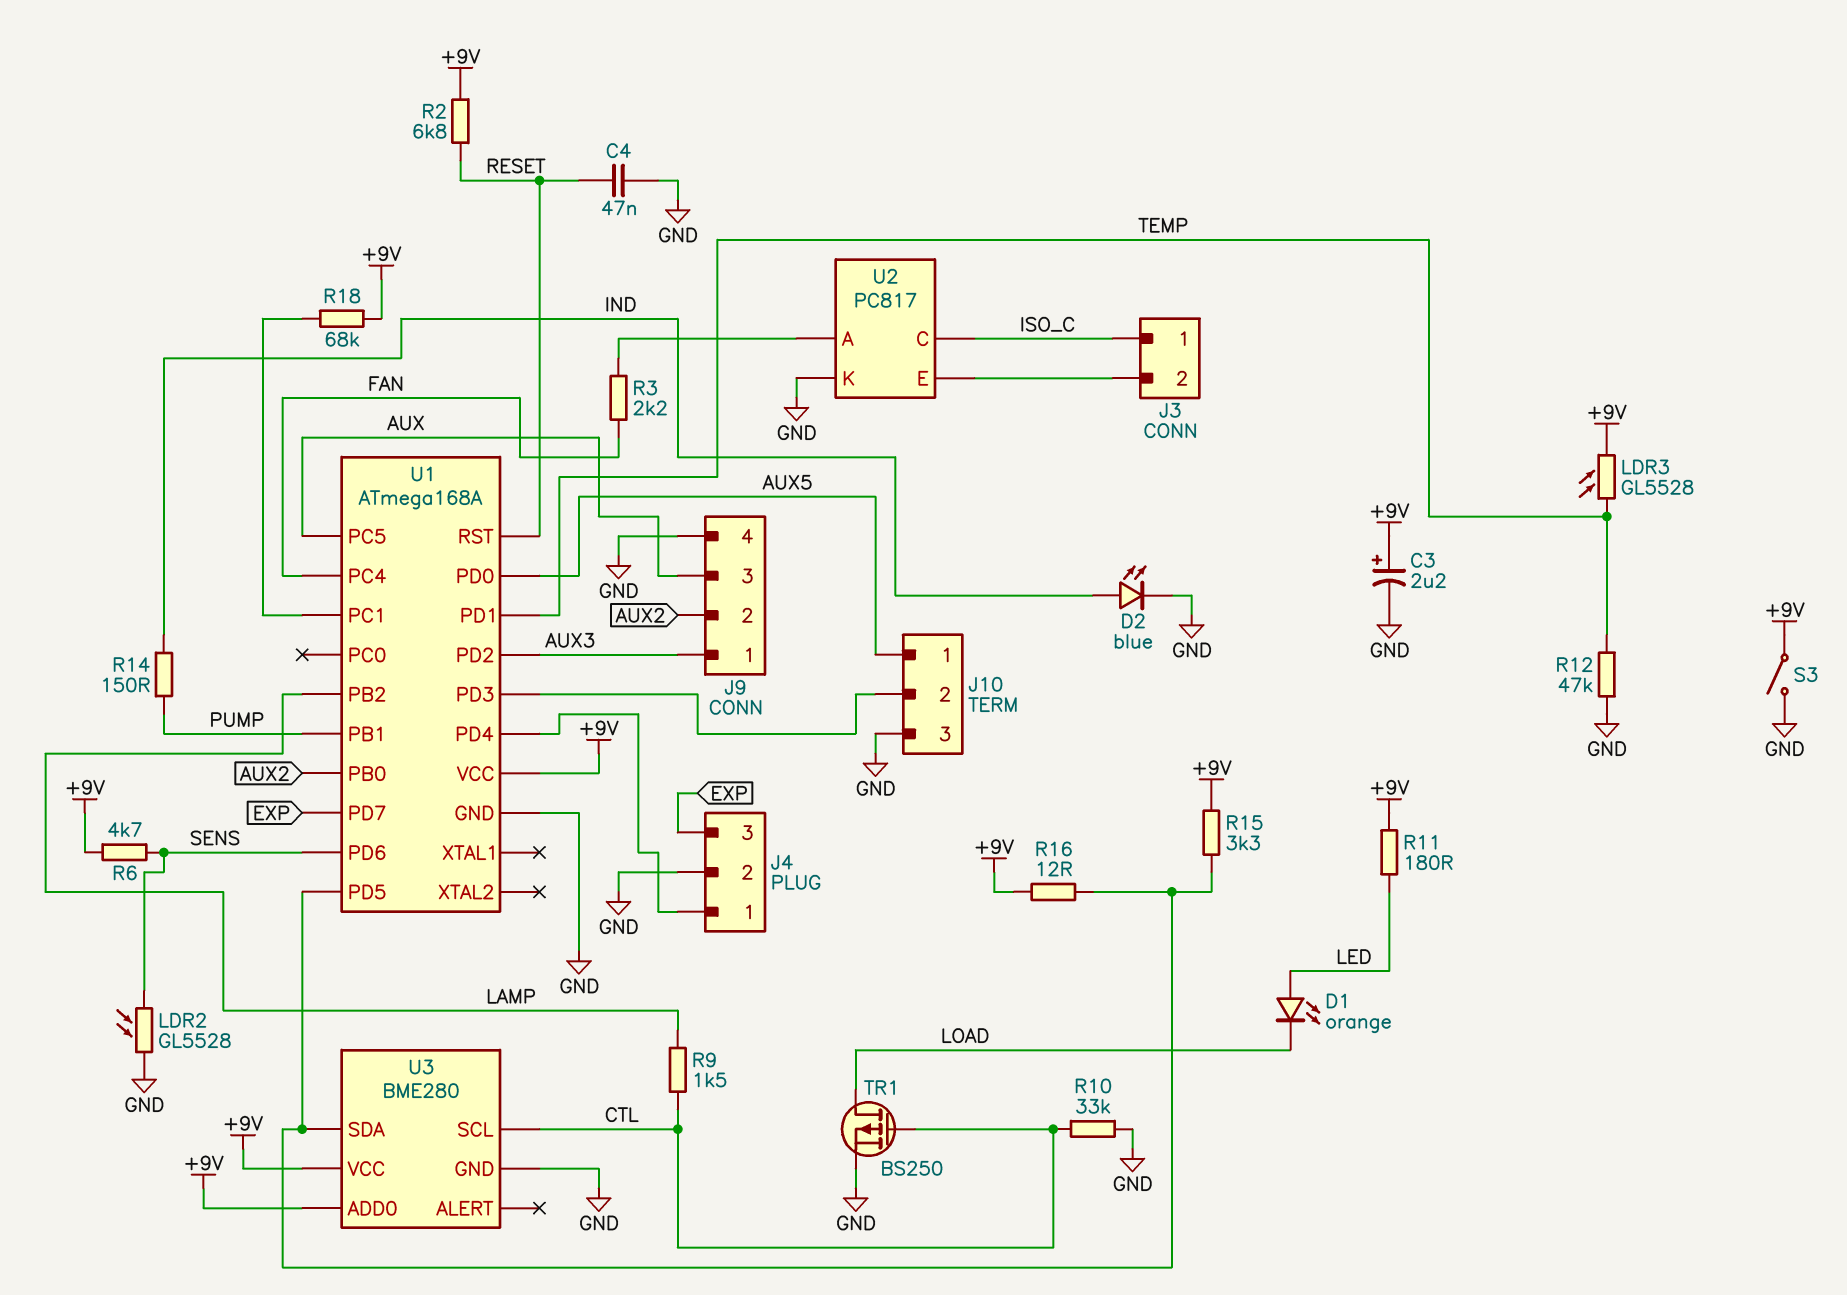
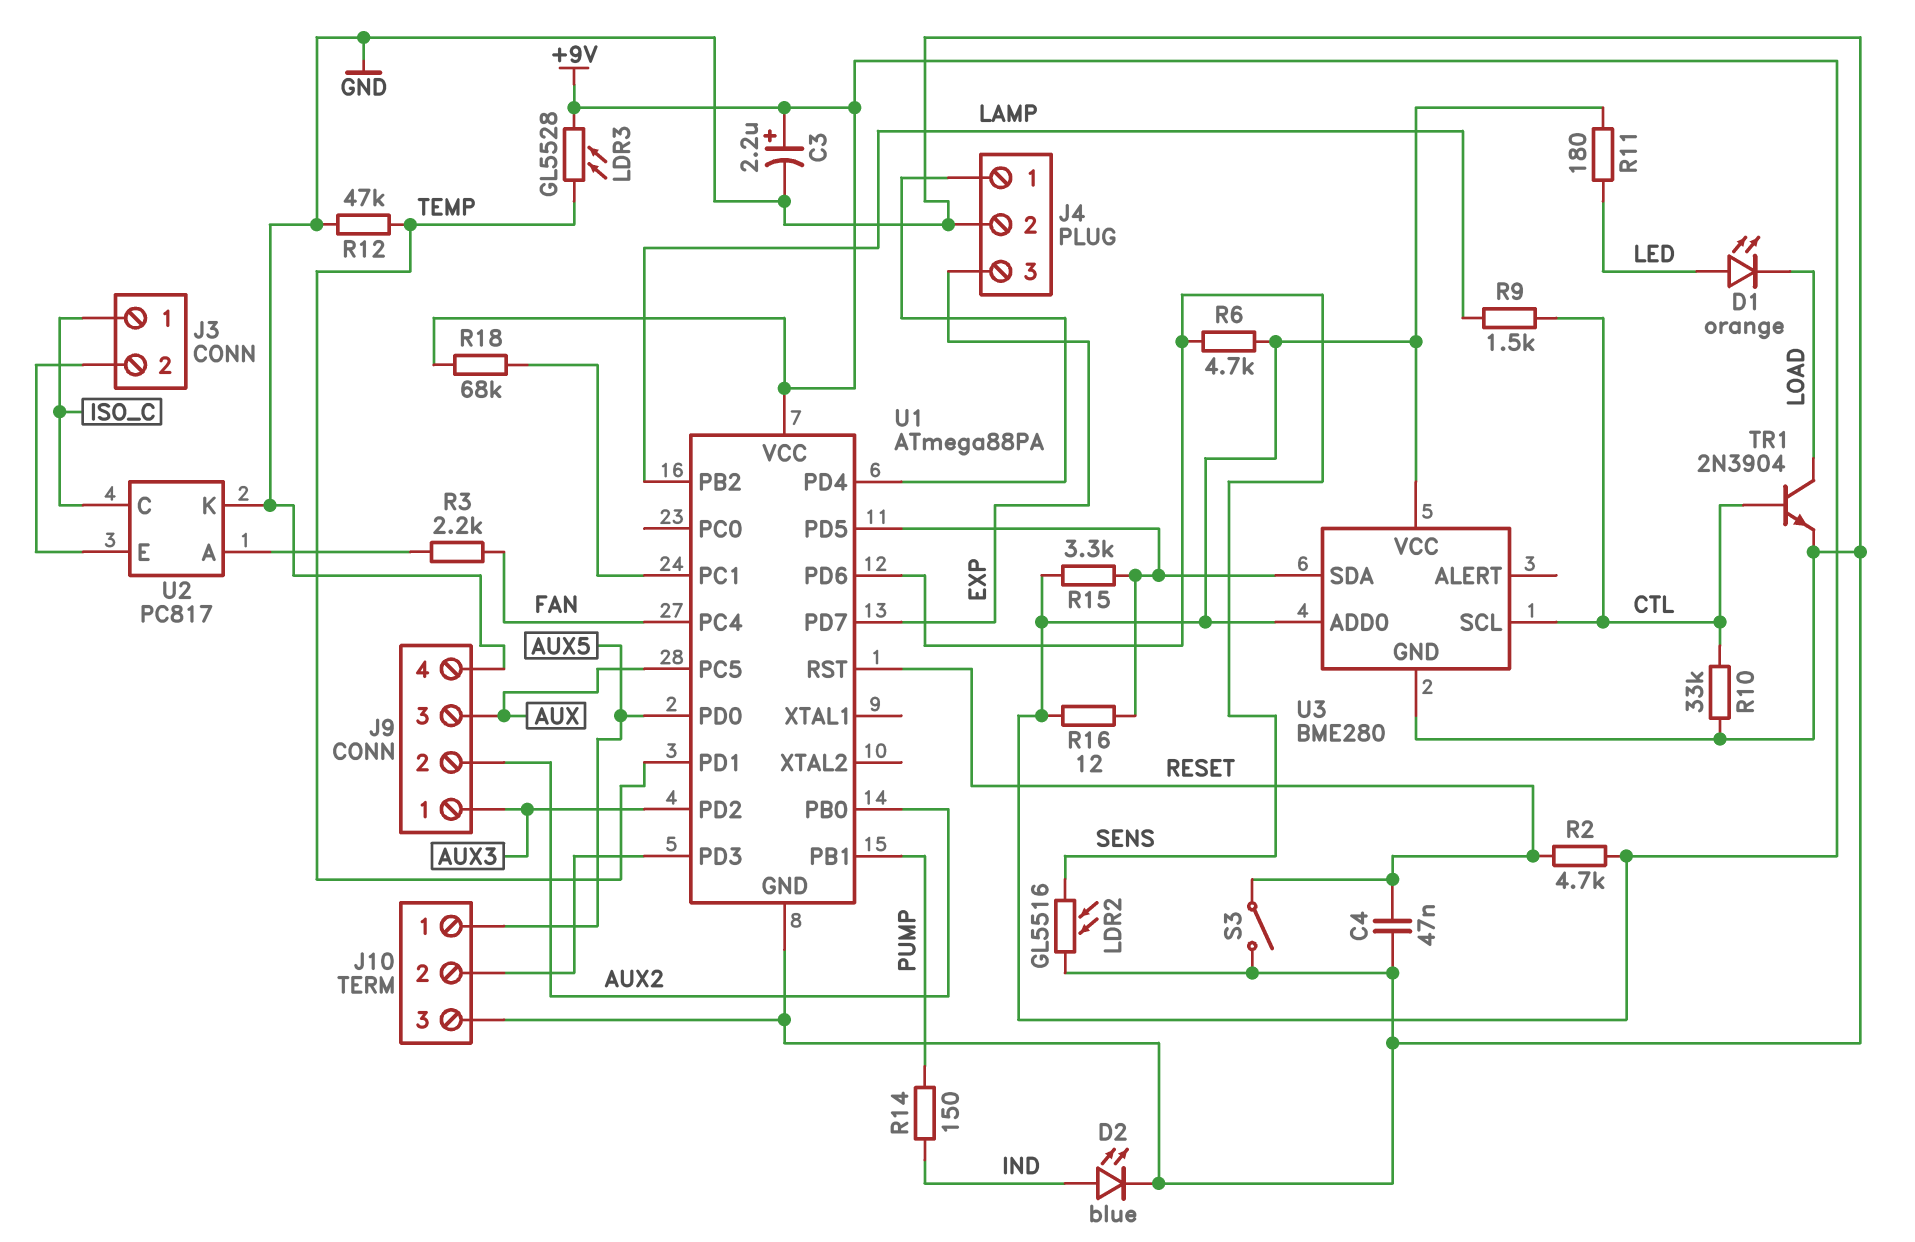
LDR2: GL5528 (GND, SENS) -> GL5516 (GND, SENS)
R2: 6.8k (+9V, RESET) -> 4.7k (+9V, RESET)
S3: switch (+9V, GND) -> switch (GND, RESET)
TR1: PMOS BS250 (G CTL, D LOAD, S GND) -> NPN 2N3904 (B CTL, C LOAD, E GND)
U1: ATmega168A -> ATmega88PA

